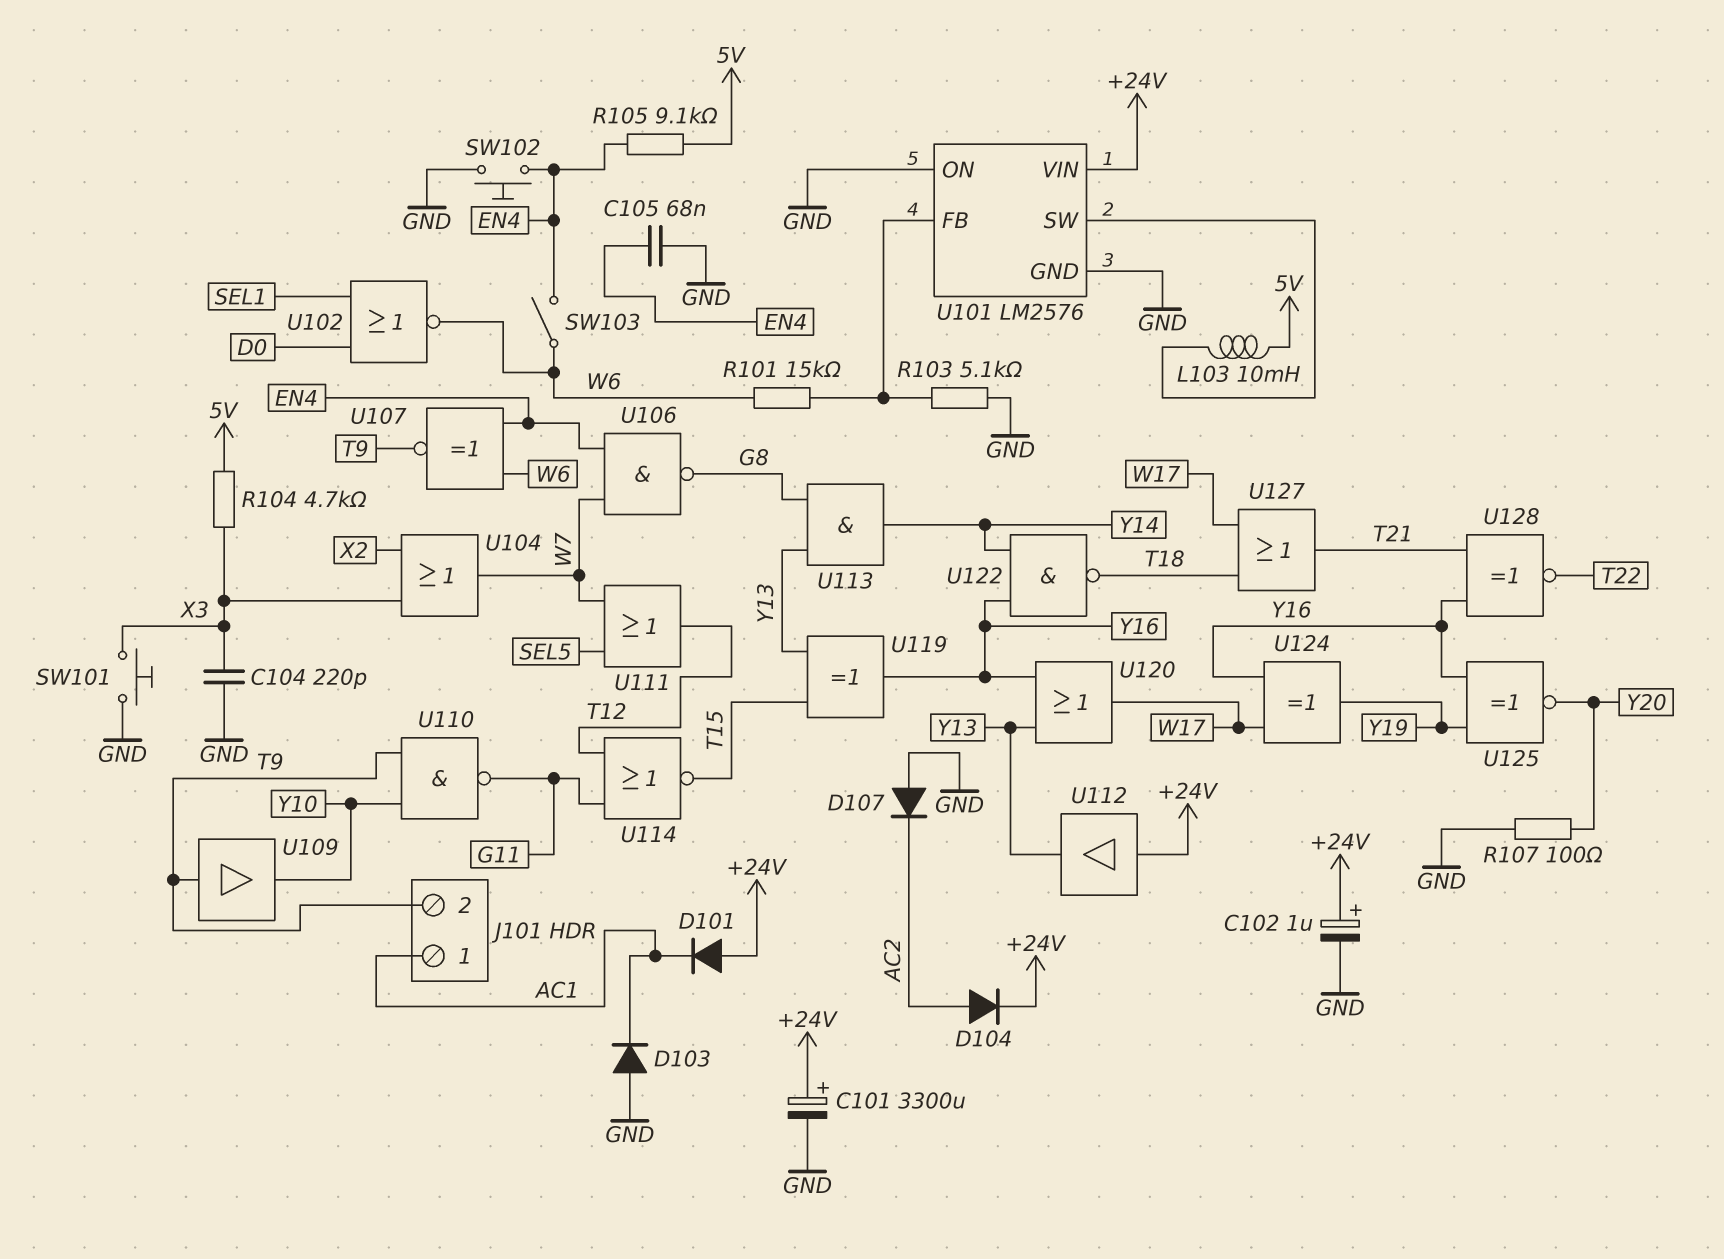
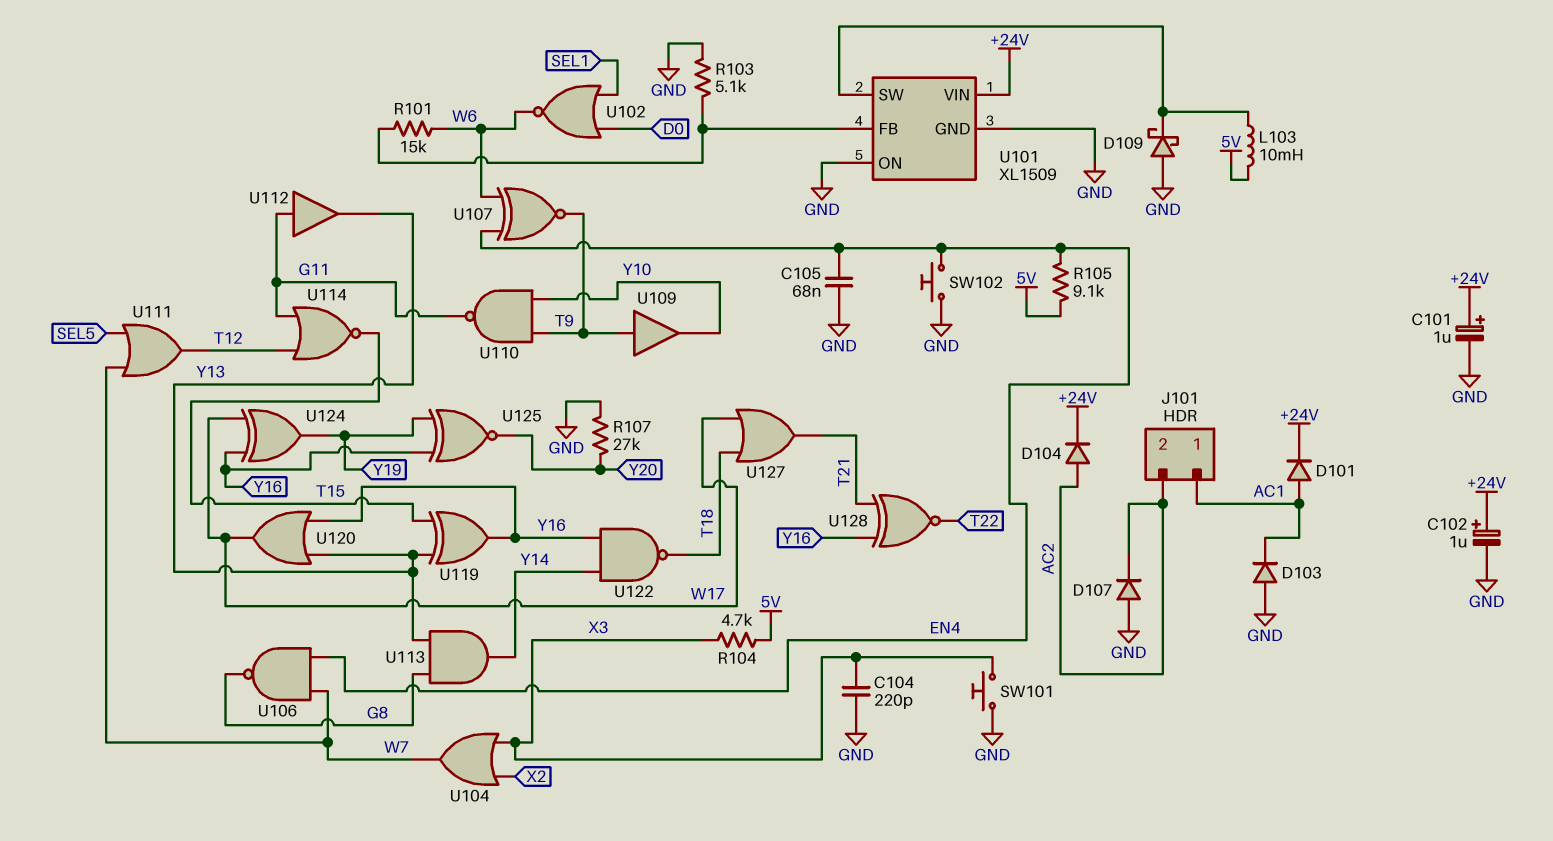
C101: 3300uF (plus +24V, minus GND) -> 1uF (plus +24V, minus GND)
D101: diode (A +24V, K AC1) -> diode (A AC1, K +24V)
D109: none -> schottky (A GND, K U101/SW)
J101 pin 2: T9 -> AC2
R107: 100 (GND, Y20) -> 27k (GND, Y20)
SW103: switch (EN4, W6) -> none
U101: LM2576 -> XL1509
U112: buffer (in +24V, out Y13) -> buffer (in G11, out Y13)

